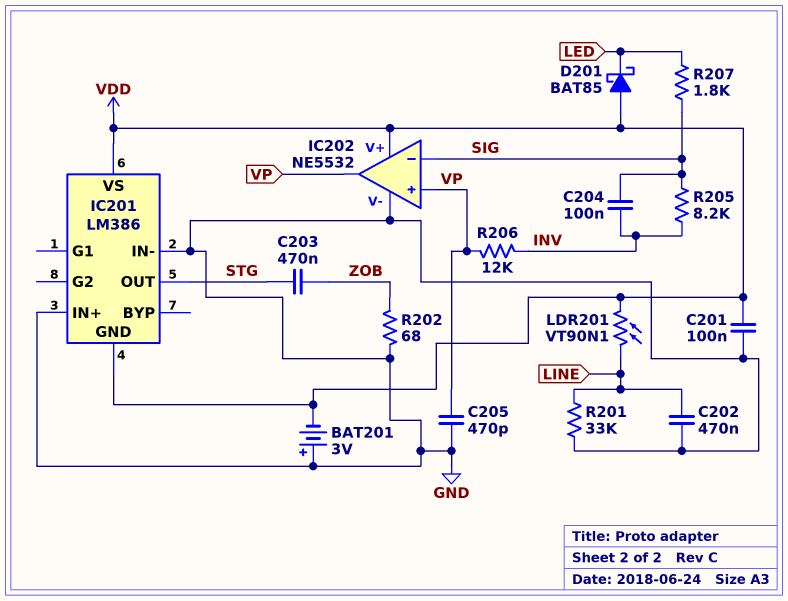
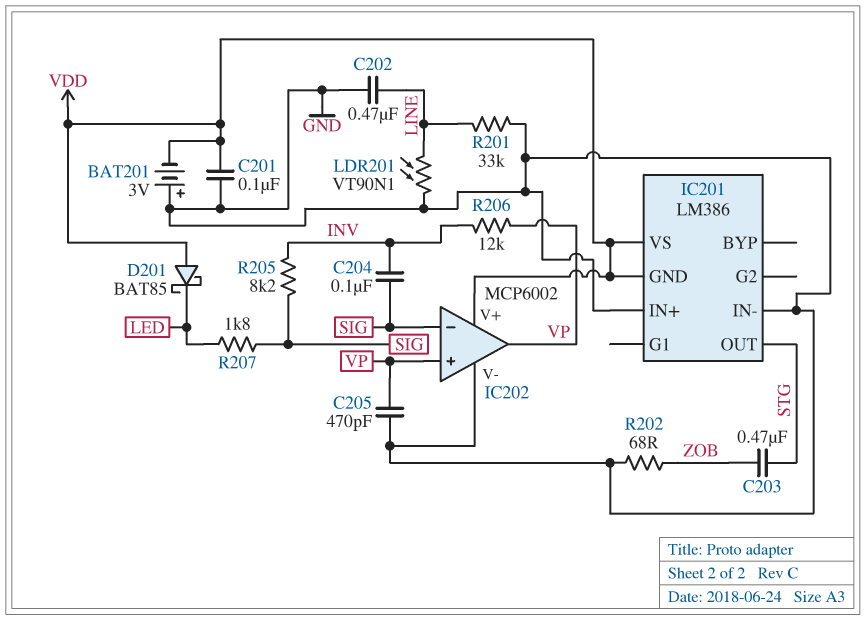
IC202: NE5532 -> MCP6002
LDR201: VT90N1 (LINE, VDD) -> VT90N1 (GND, LINE)

